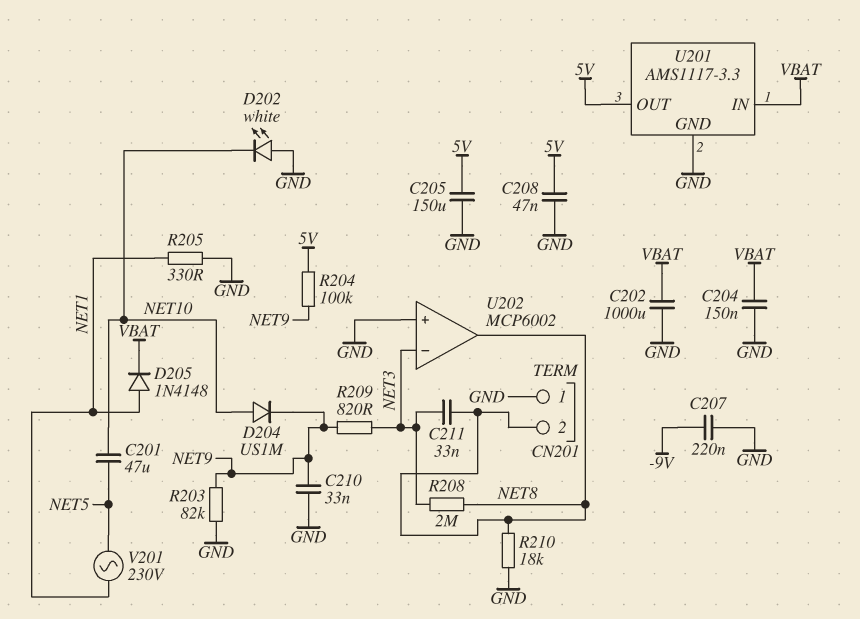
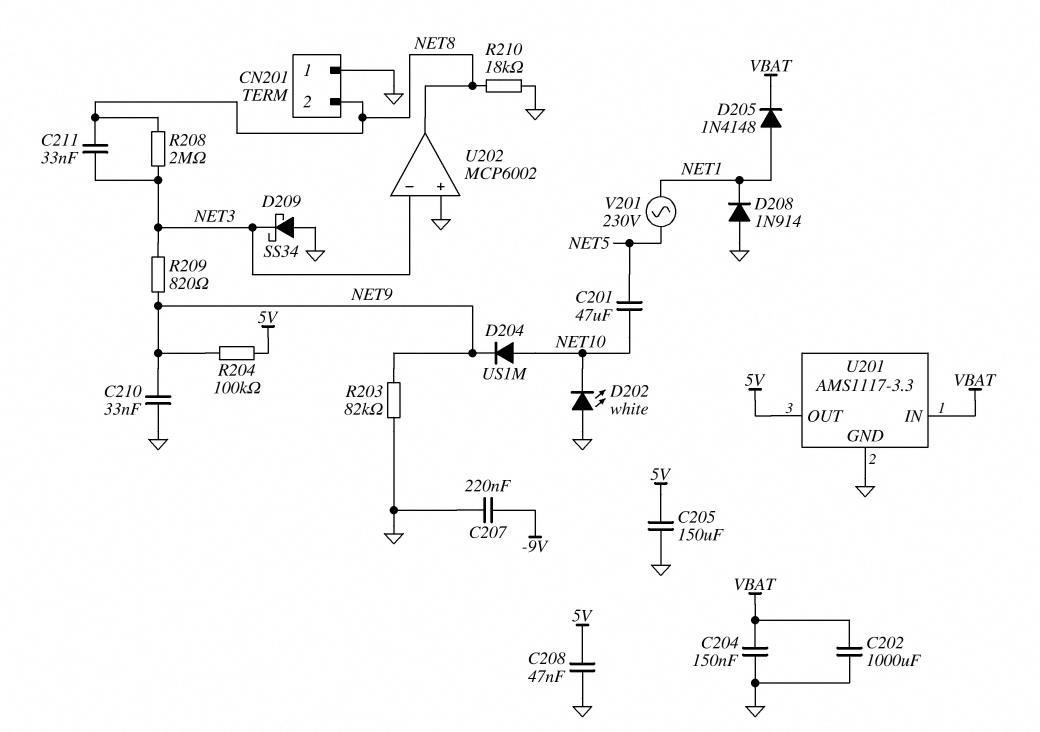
D208: none -> diode 1N914 (A GND, K NET1)
D209: none -> schottky SS34 (A GND, K NET3)
R205: 330 (GND, NET1) -> none

